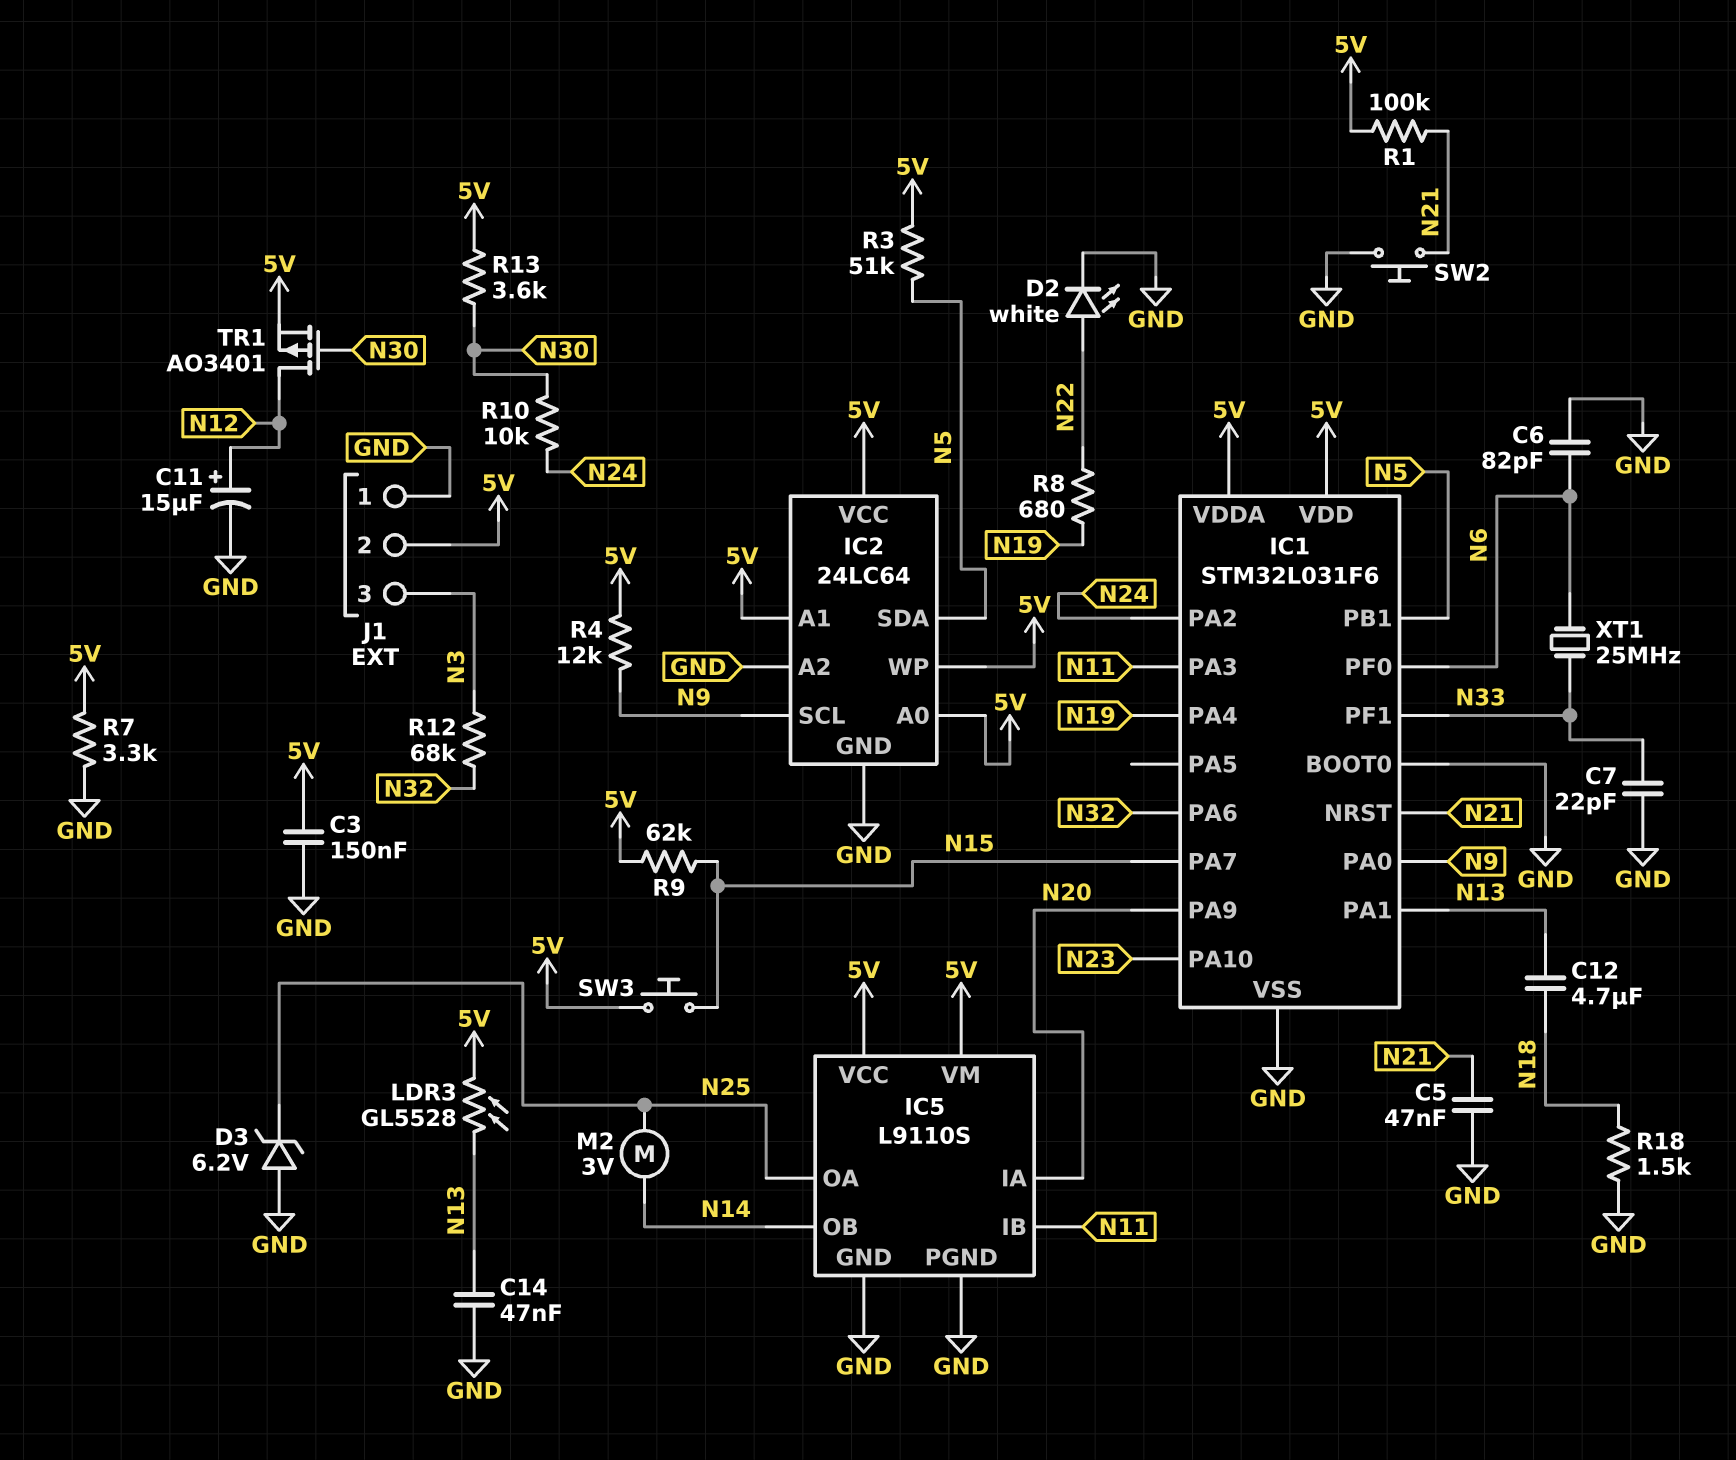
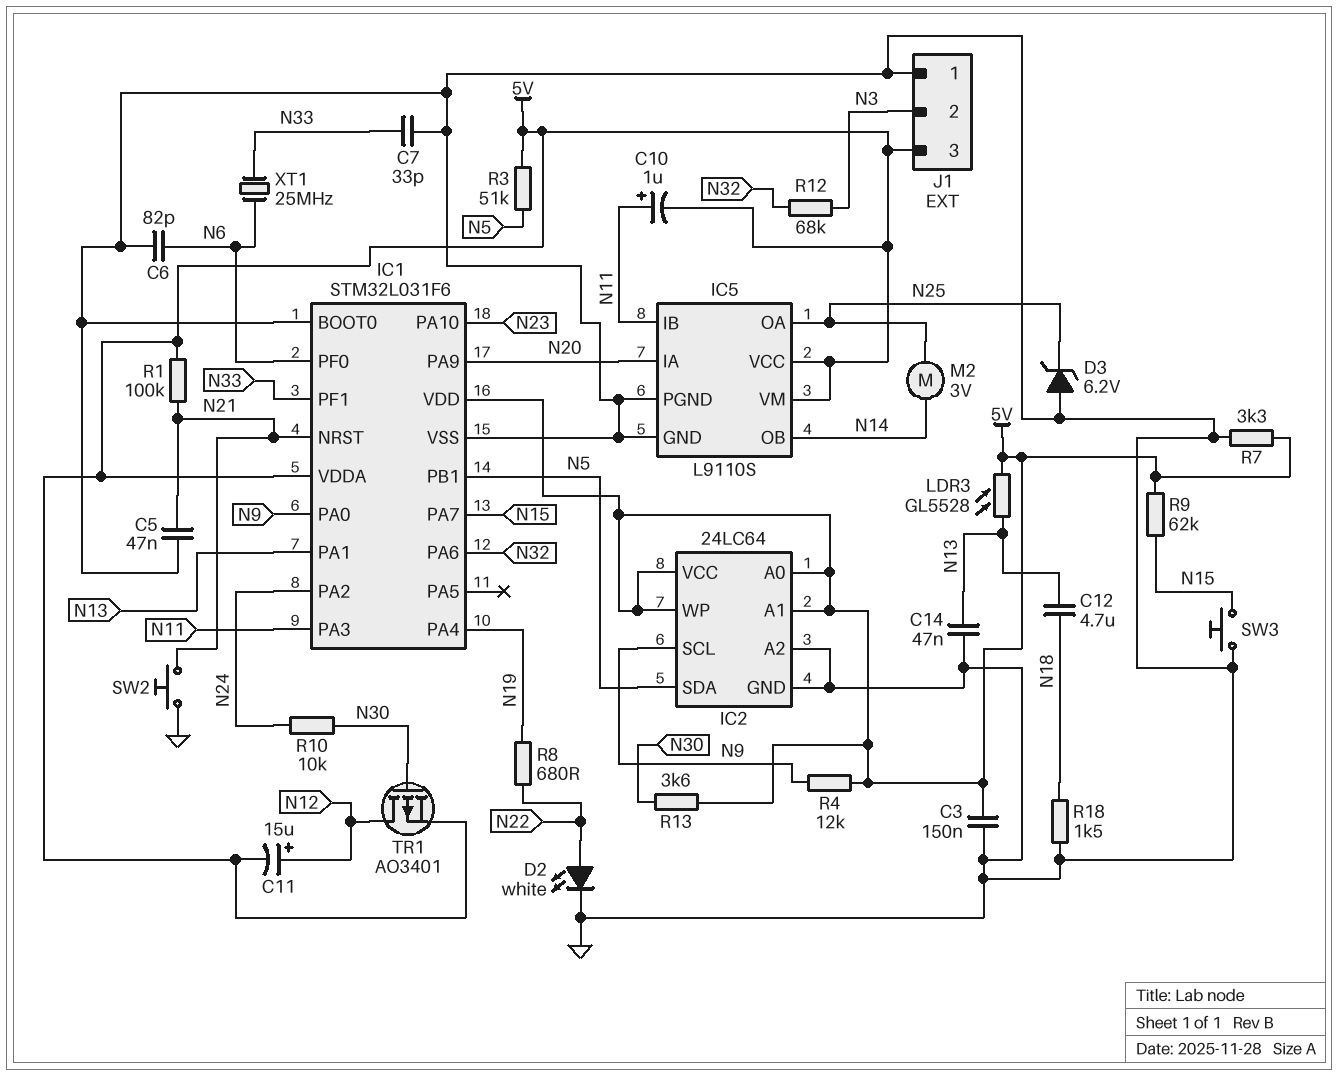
C7: 22pF (GND, N33) -> 33pF (GND, N33)
C10: none -> 1uF (plus N11, minus 5V)
C11: 15uF (plus N12, minus GND) -> 15uF (plus N12, minus 5V)
J1 pin 2: 5V -> N3
J1 pin 3: N3 -> 5V
SW3: button (5V, N15) -> button (GND, N15)

